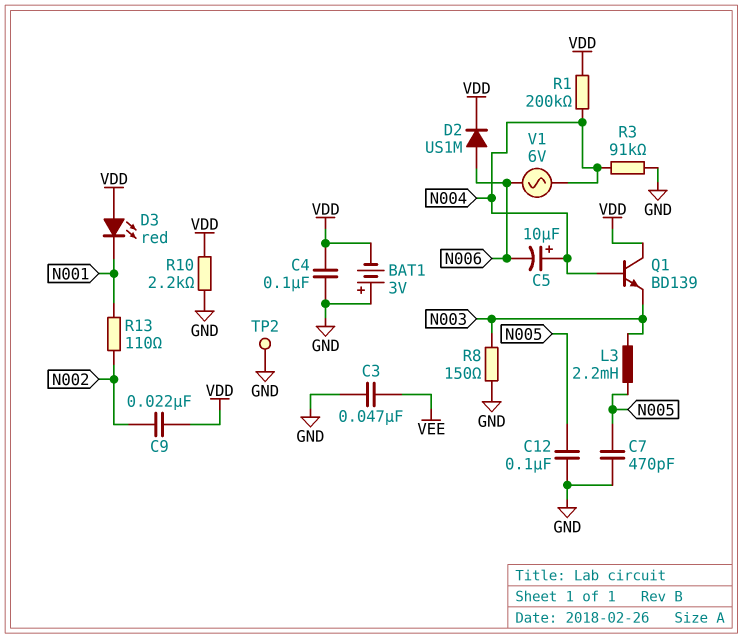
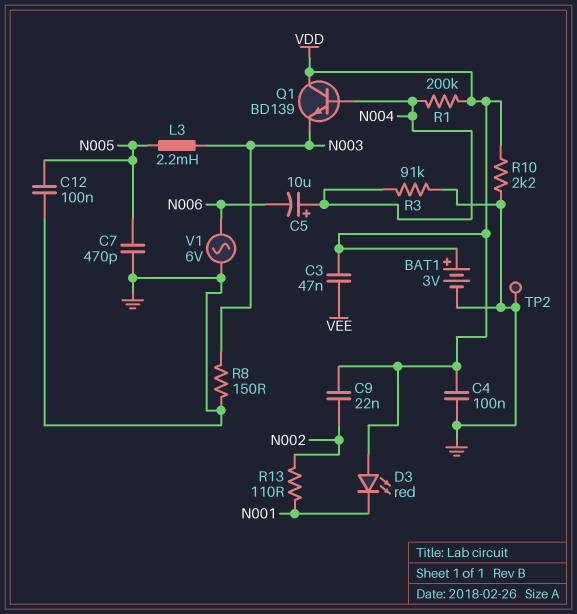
BAT1: 3V (plus GND, minus VDD) -> 3V (plus VDD, minus GND)
C3: 47nF (GND, VEE) -> 47nF (VDD, VEE)
D2: diode US1M (A N006, K VDD) -> none
V1: AC 6V (N004, N006) -> AC 6V (GND, N006)

